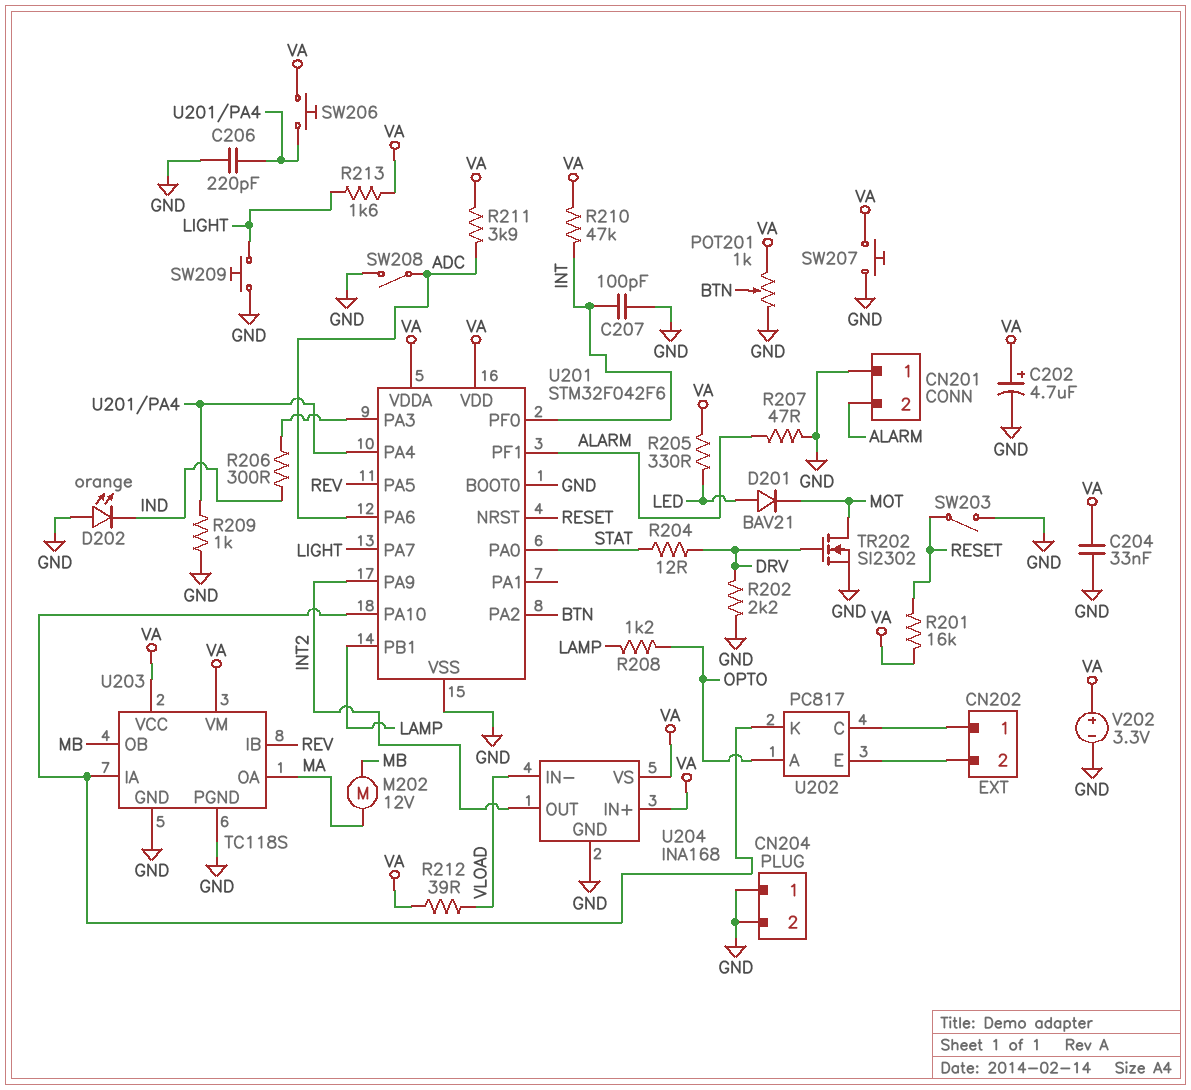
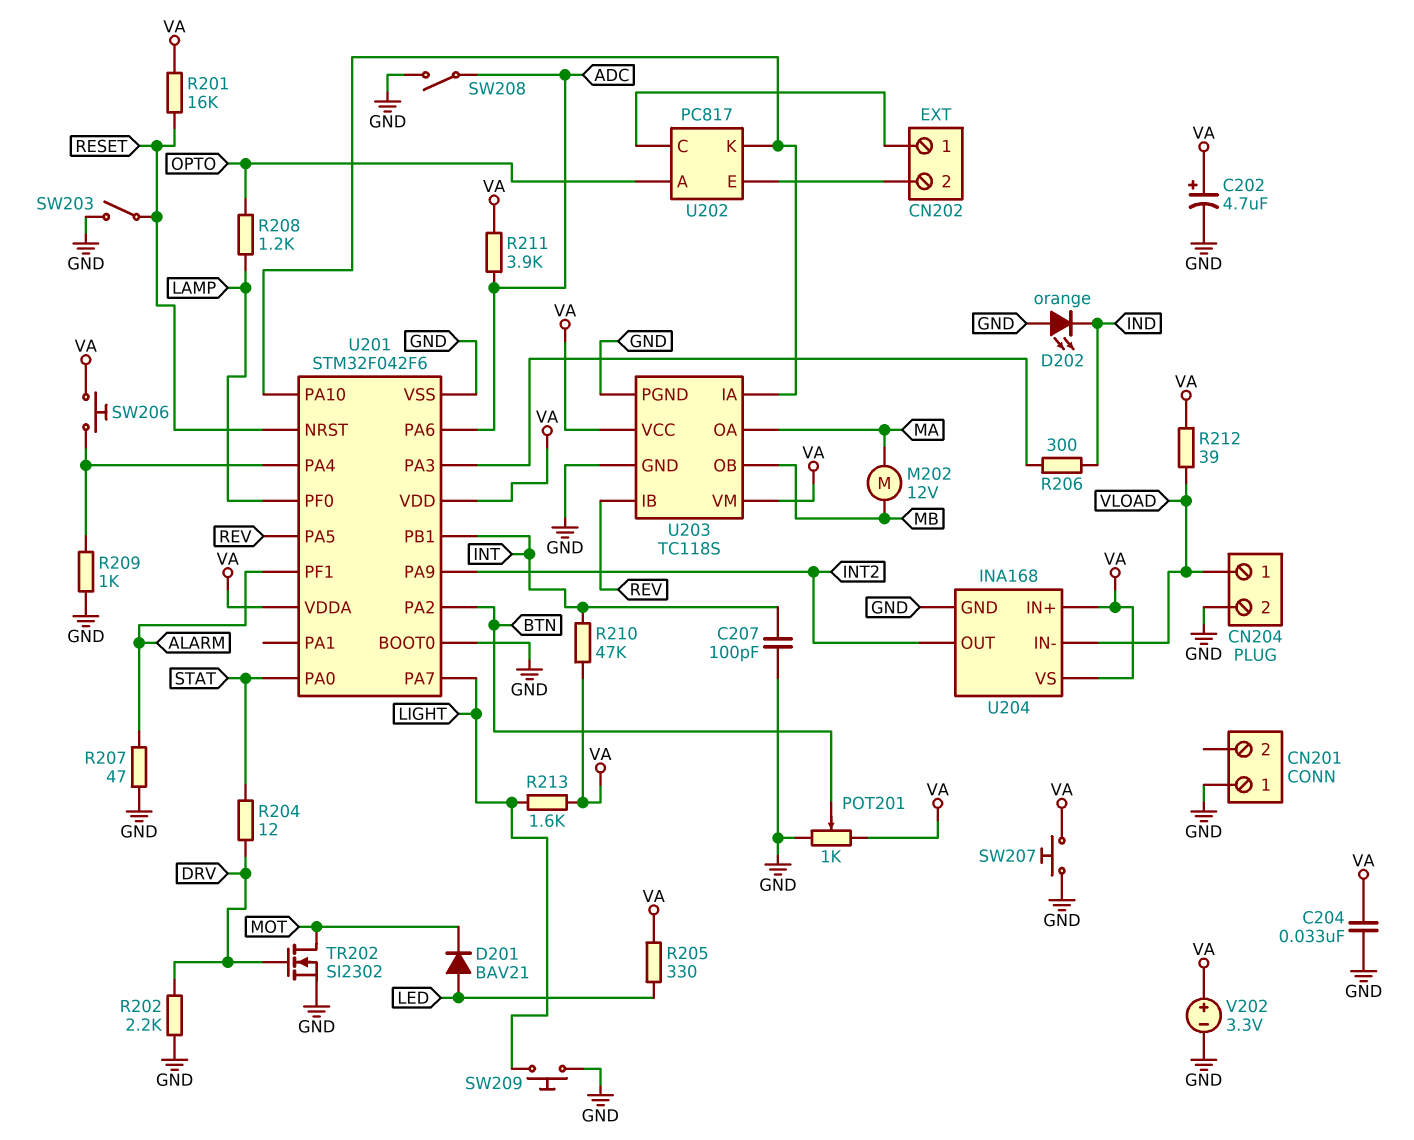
C206: 220pF (GND, U201/PA4) -> none
CN201 pin 2: ALARM -> none
CN204 pin 1: GND -> VLOAD
U201 pin PB1: LAMP -> INT
U201 pin PF0: INT -> LAMP

